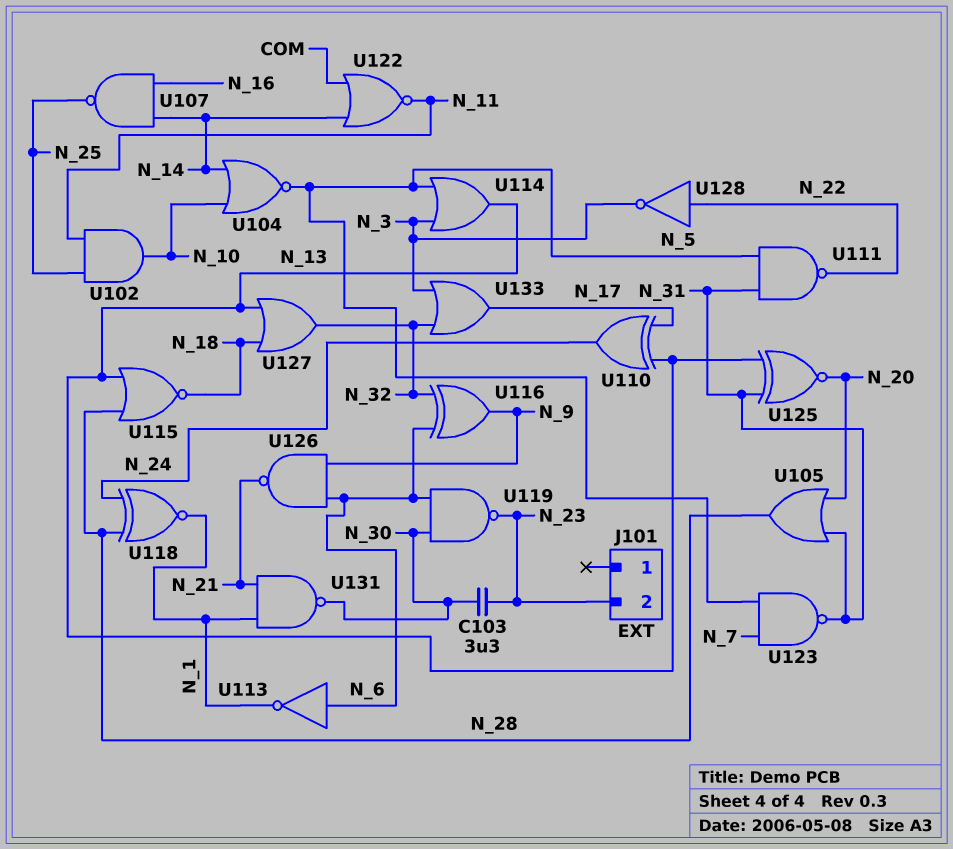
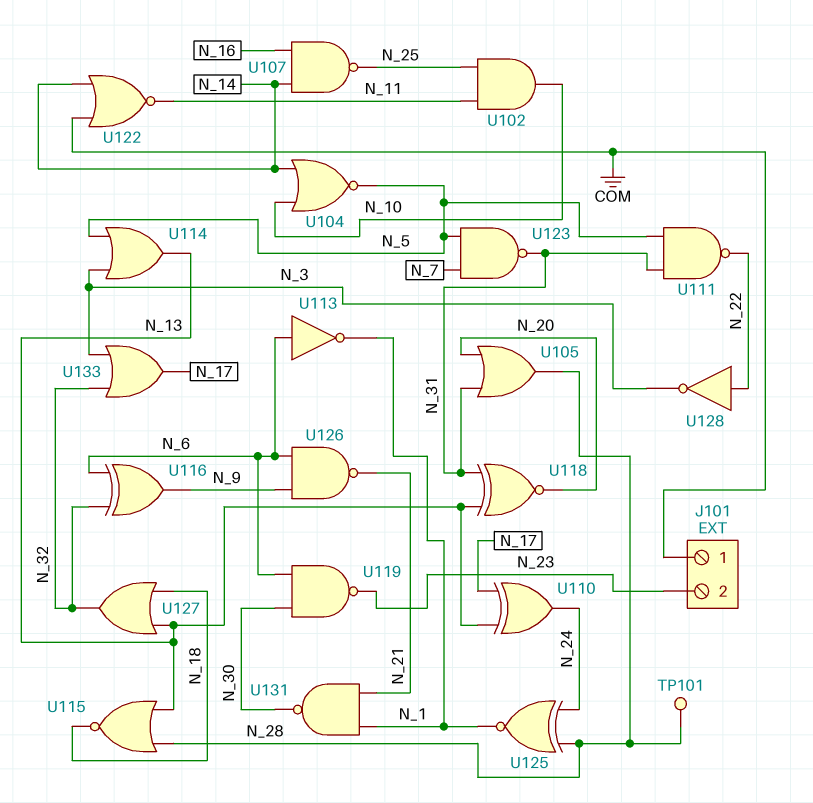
C103: 3.3uF (N_23, N_30) -> none
J101 pin 1: none -> COM
TP101: none -> test point (N_28)
U118: XNOR (in N_24, in N_28, out N_1) -> XNOR (in N_13, in N_31, out N_20)
U125: XNOR (in N_13, in N_31, out N_20) -> XNOR (in N_24, in N_28, out N_1)

